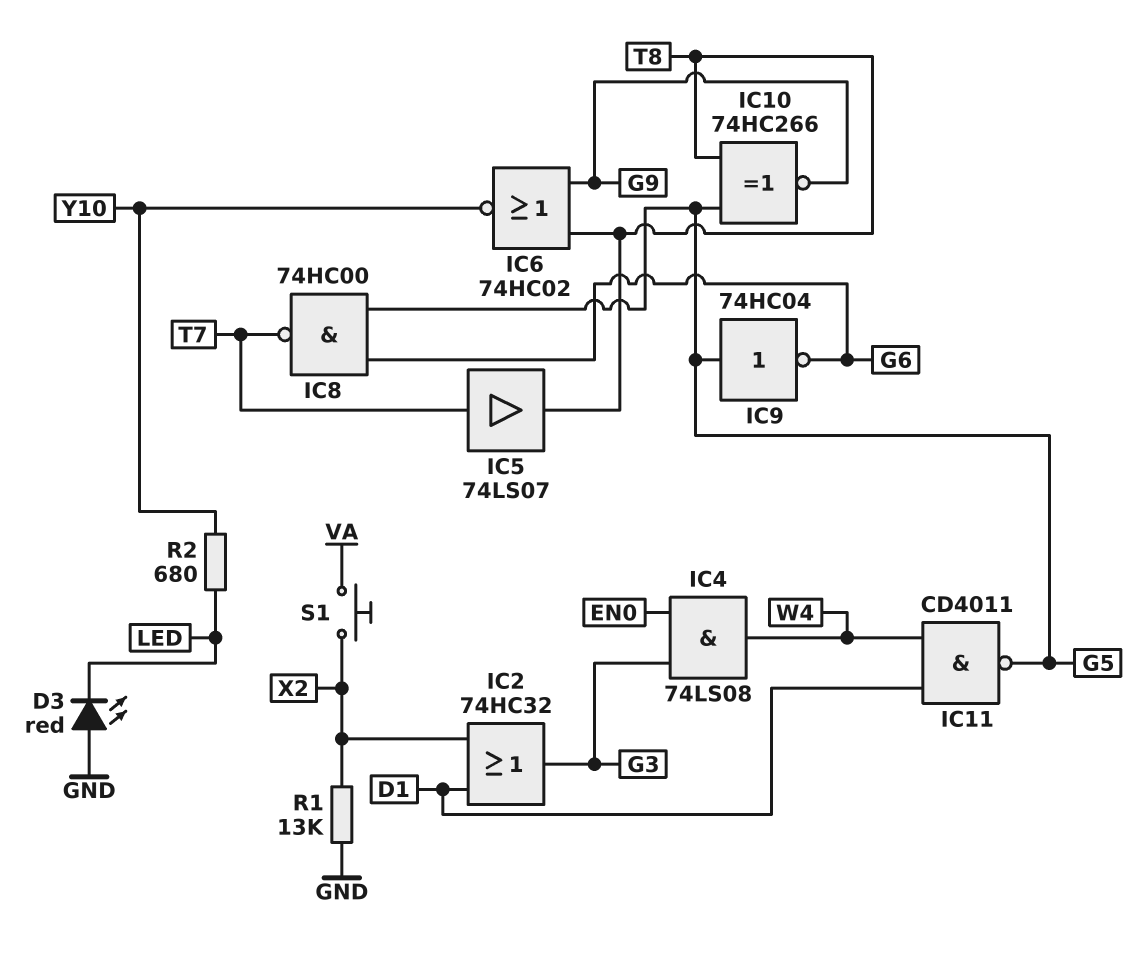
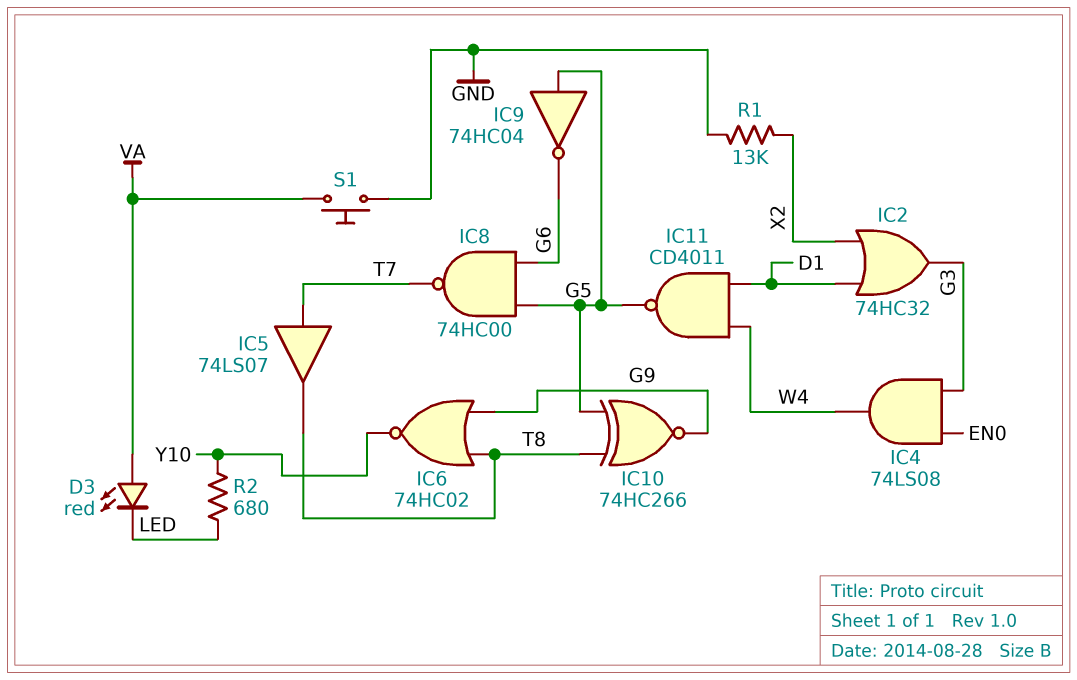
D3: LED red (A GND, K LED) -> LED red (A VA, K LED)
S1: button (VA, X2) -> button (GND, VA)

